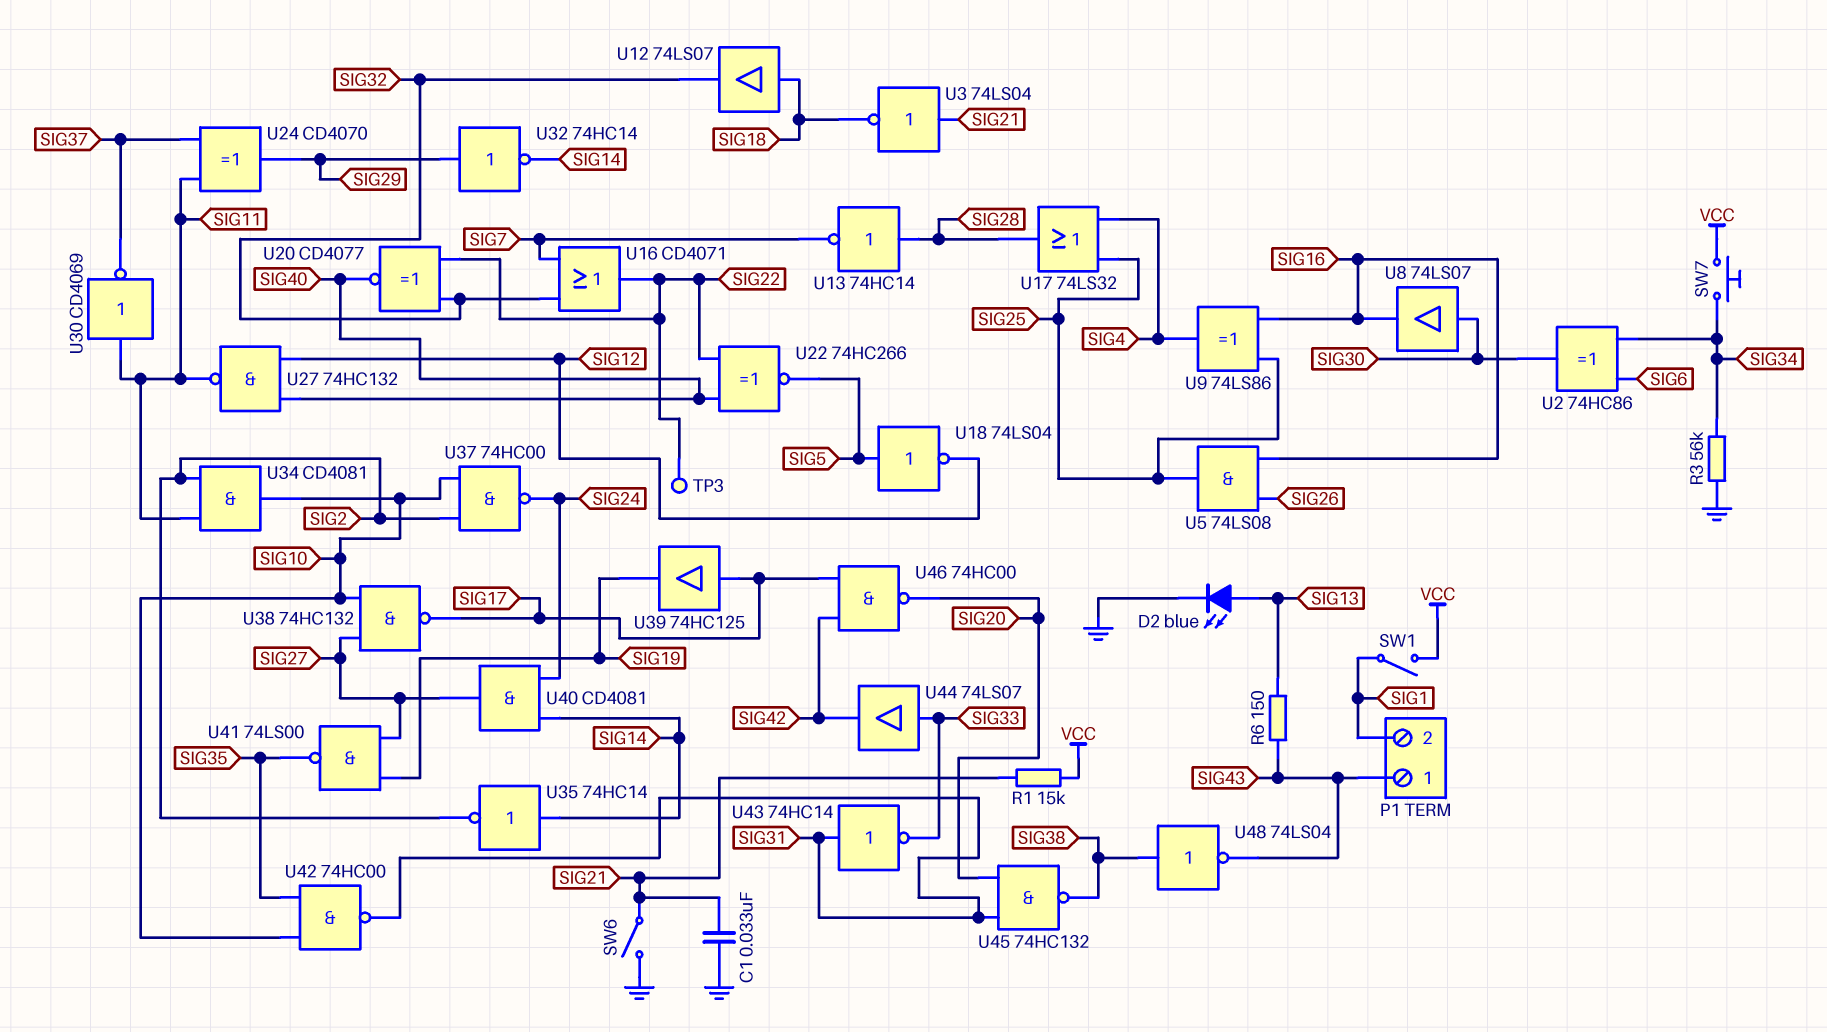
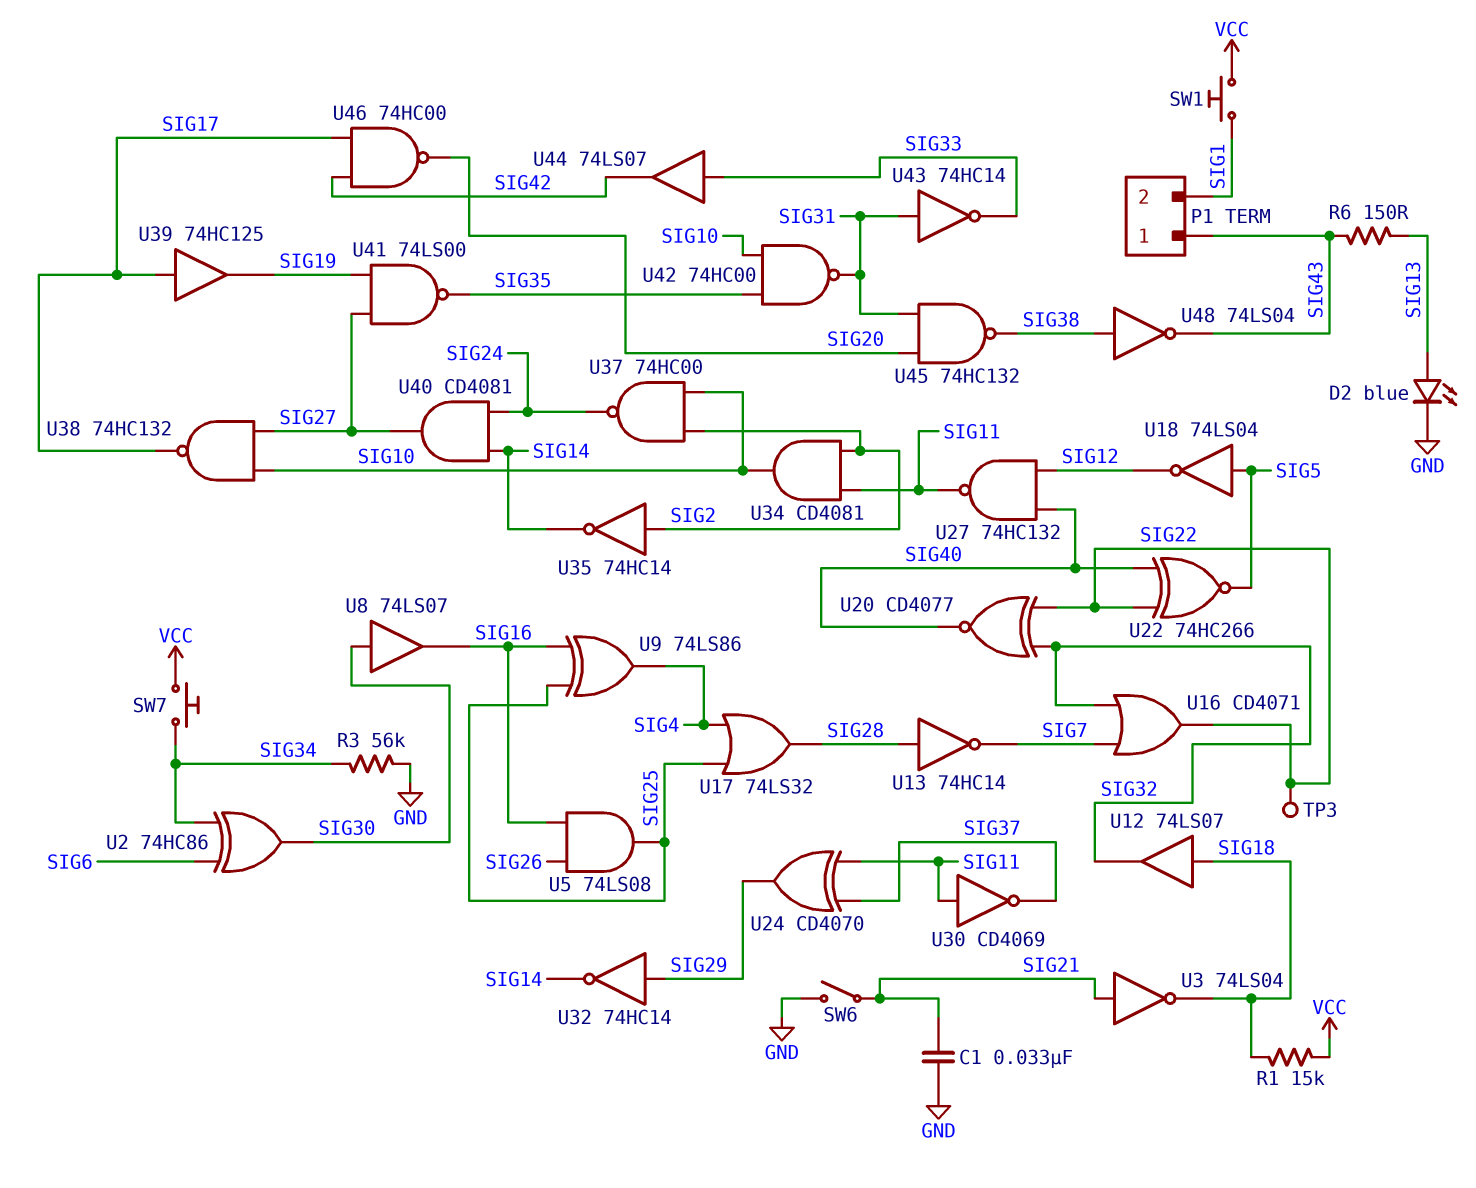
R1: 15k (SIG21, VCC) -> 15k (SIG18, VCC)
SW1: switch (SIG1, VCC) -> button (SIG1, VCC)
U35: NOT 74HC14 (in SIG14, out SIG2) -> NOT 74HC14 (in SIG2, out SIG14)

